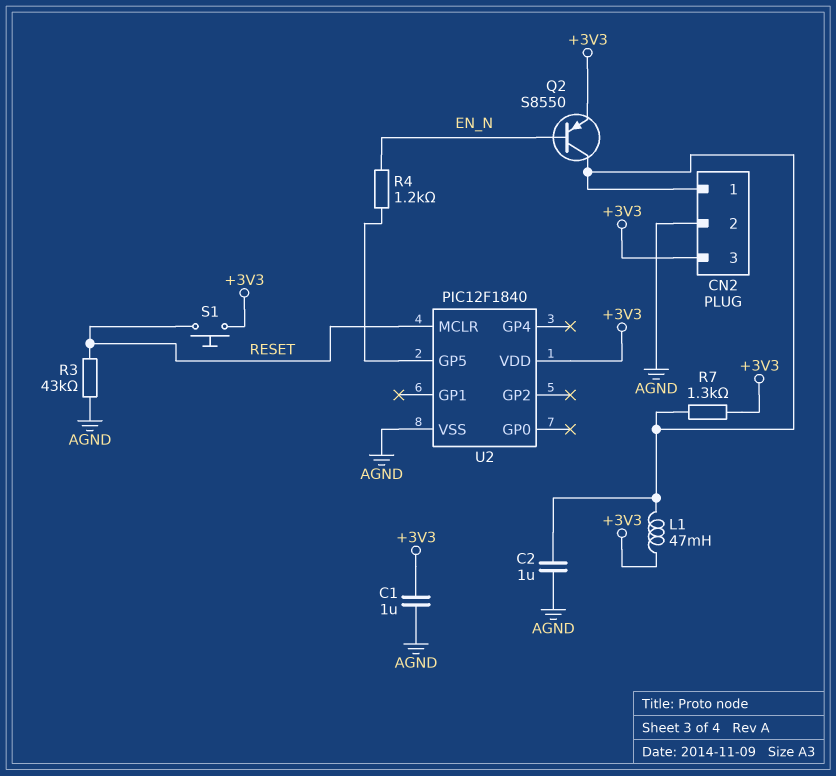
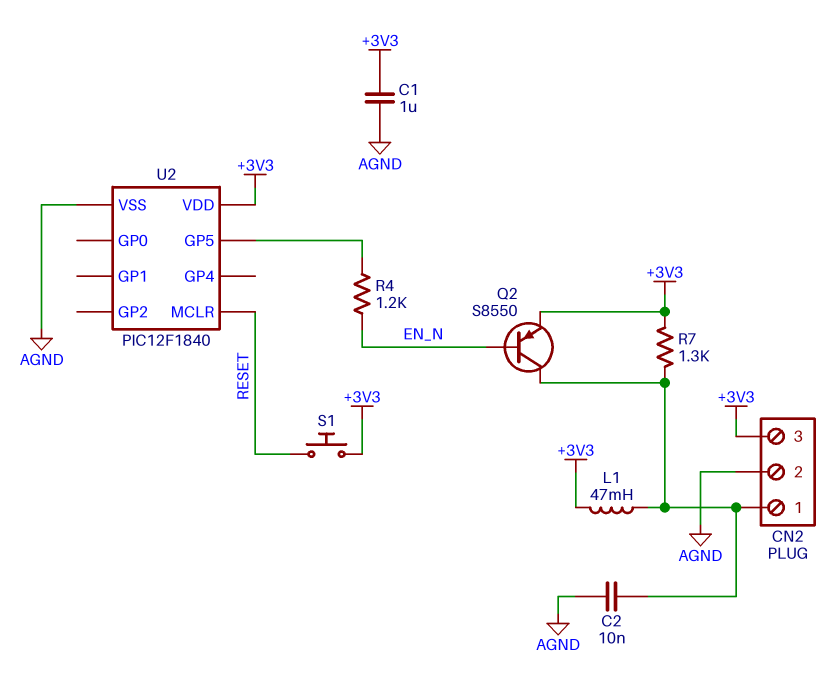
C2: 1uF (AGND, CN2/1) -> 10nF (AGND, CN2/1)
R3: 43k (AGND, RESET) -> none

